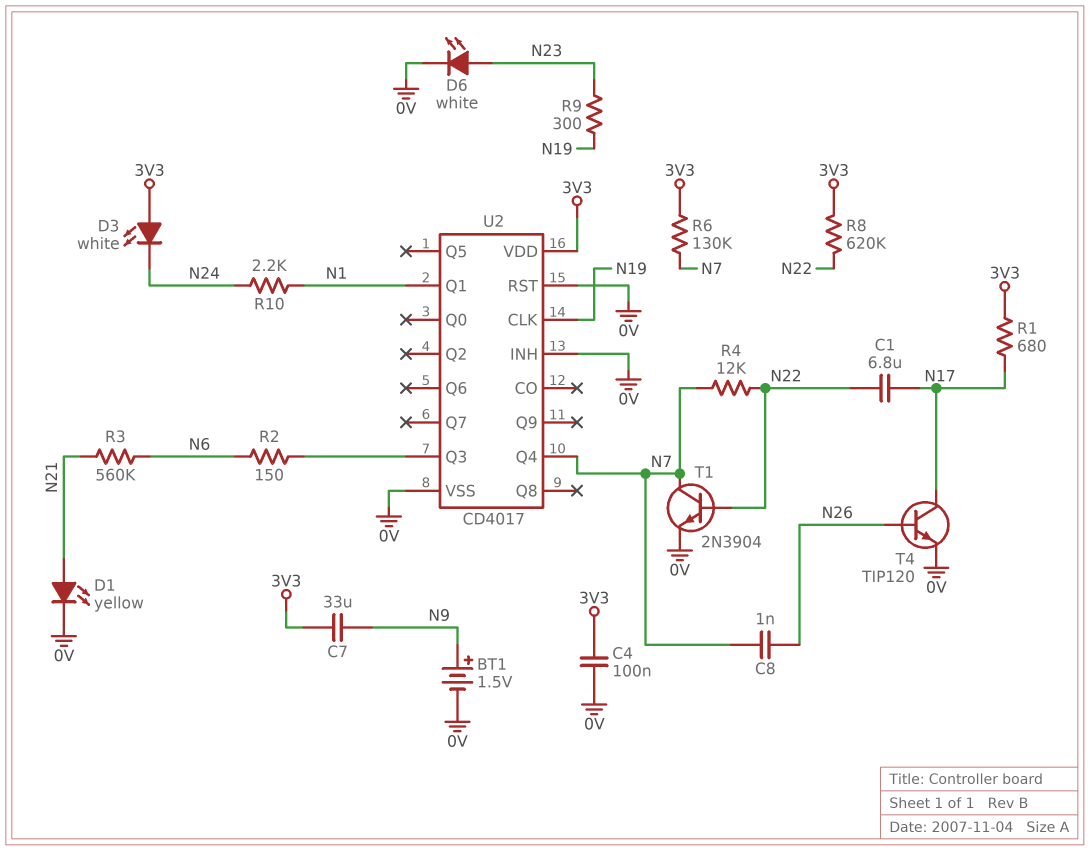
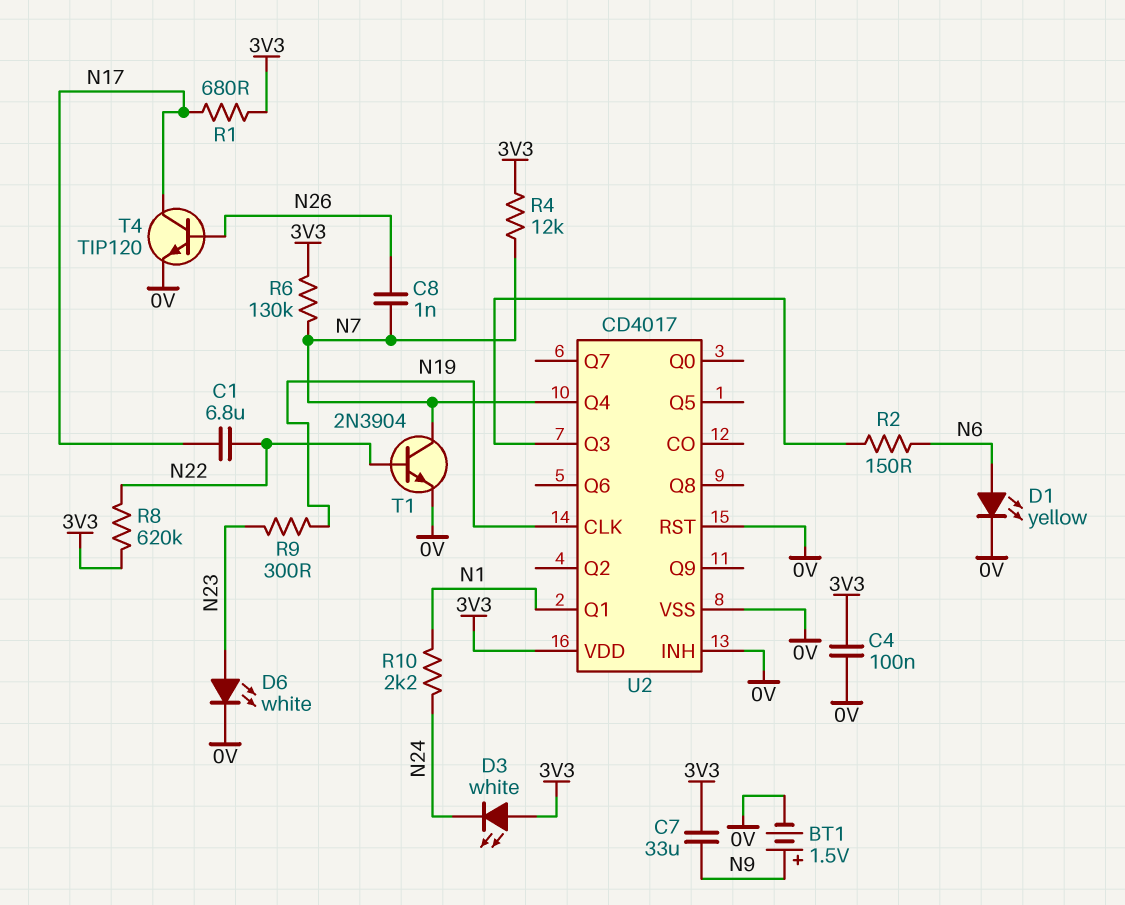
D1: LED yellow (A N21, K 0V) -> LED yellow (A N6, K 0V)
R3: 560k (N6, N21) -> none
R4: 12k (N7, N22) -> 12k (3V3, N7)

